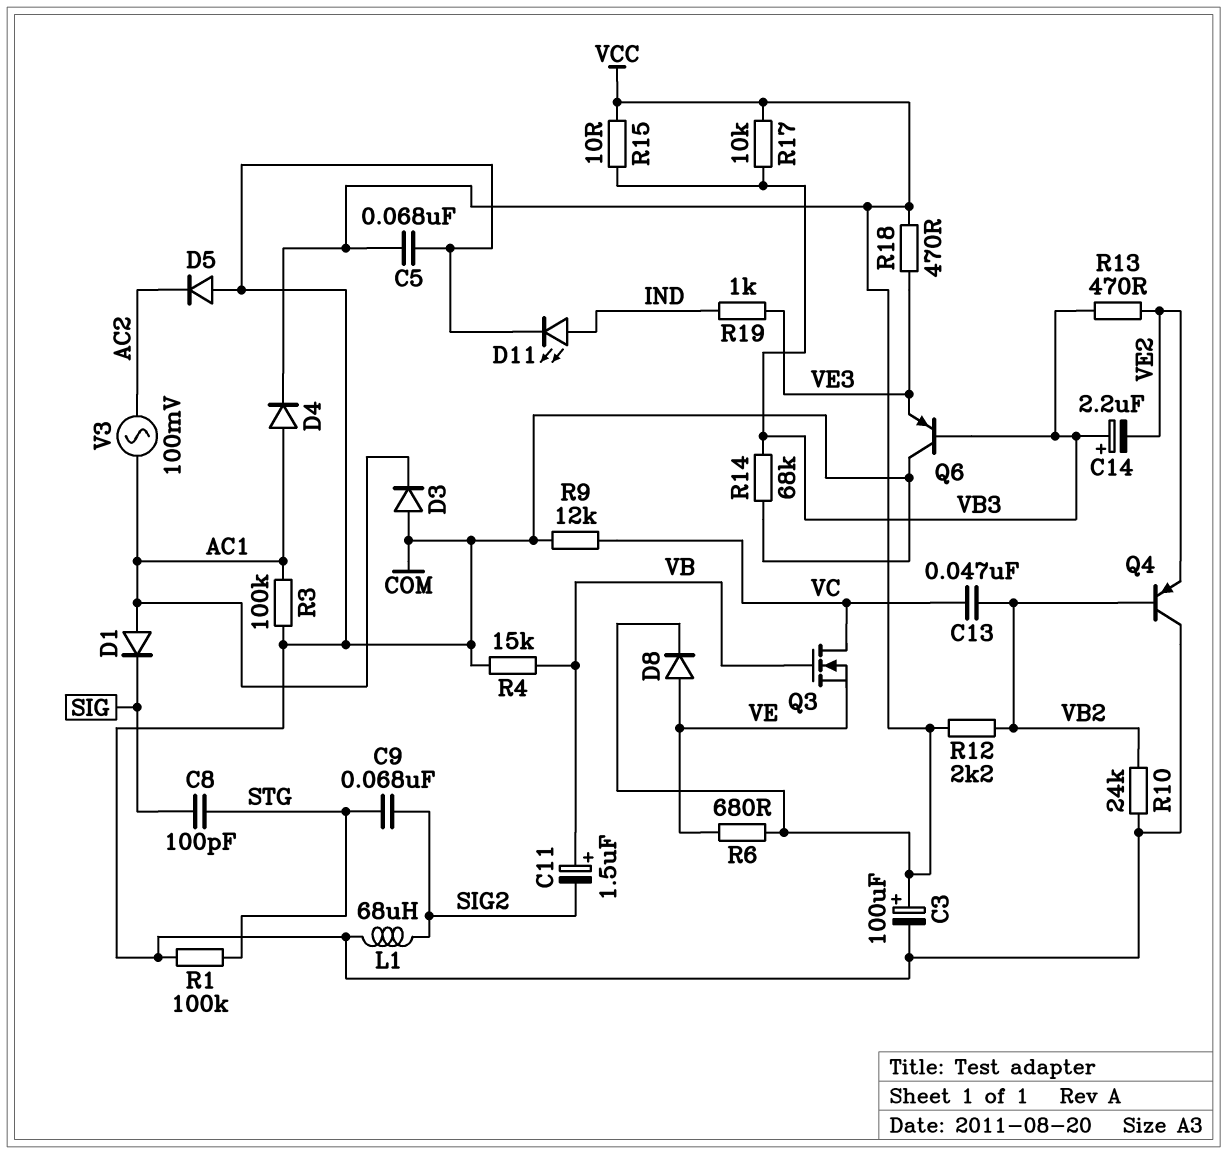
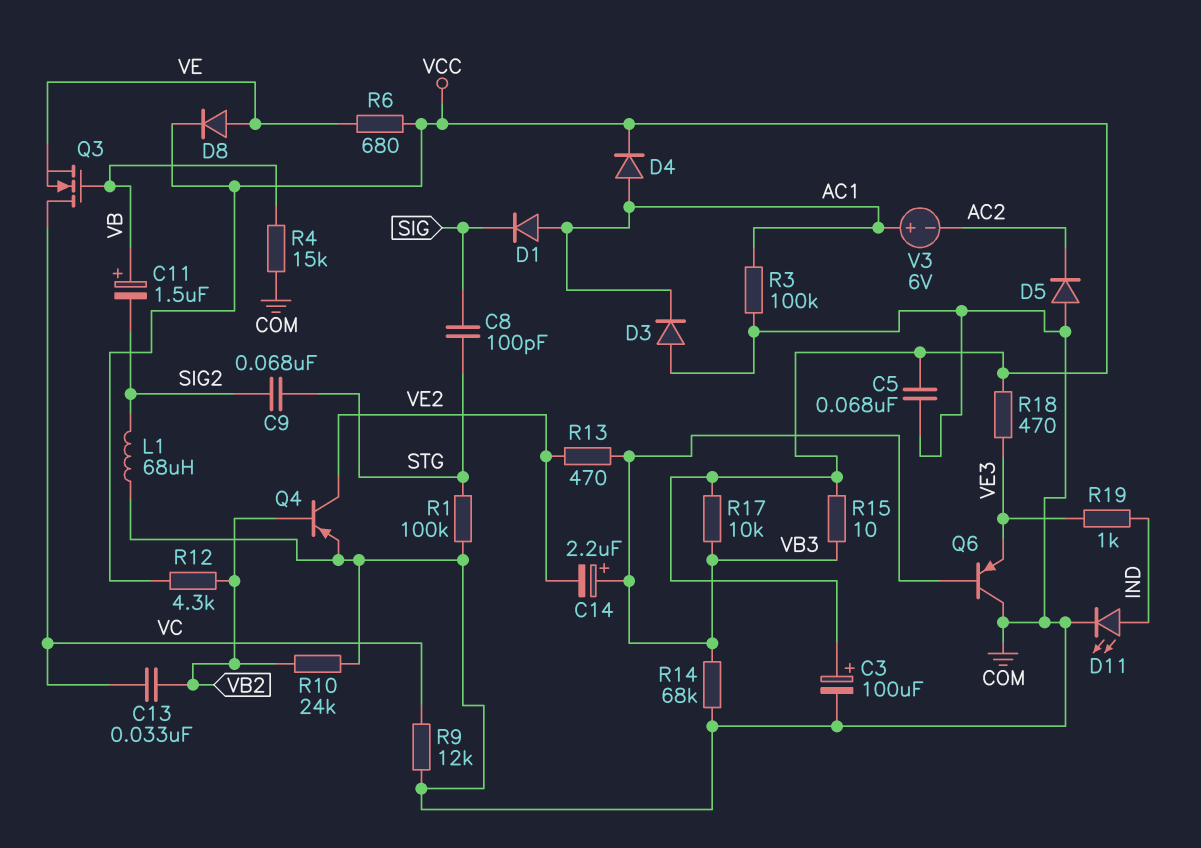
C13: 47nF (VB2, VC) -> 33nF (VB2, VC)
Q4: PNP (B VB2, C COM, E VE2) -> PNP (B VB2, C VE2, E COM)
R12: 2.2k (VB2, VCC) -> 4.3k (VB2, VCC)
V3: AC 100mV (AC1, AC2) -> 6V (plus AC1, minus AC2)

